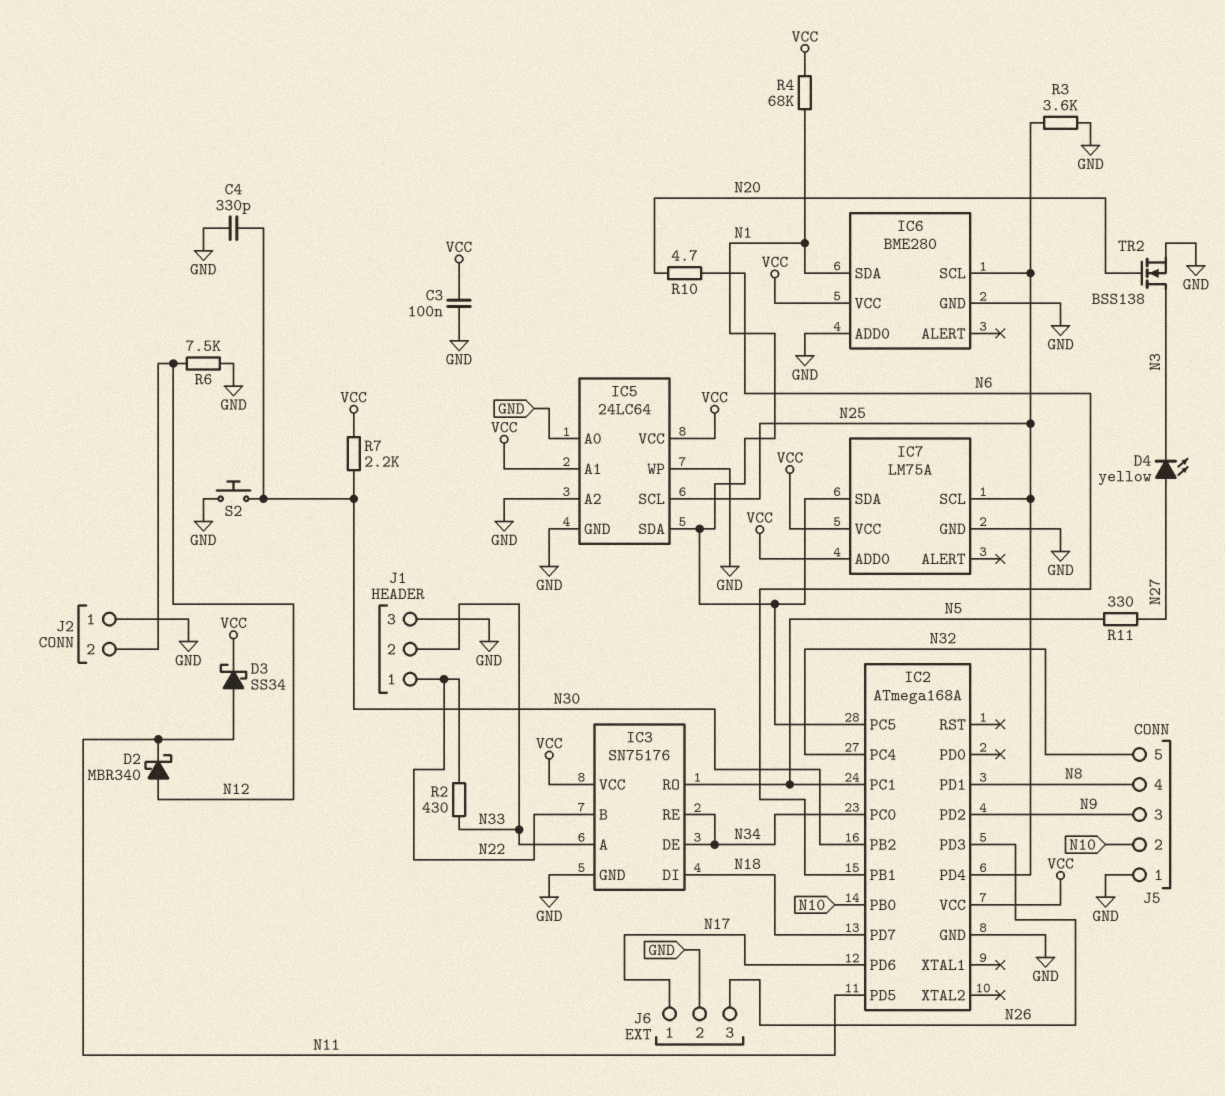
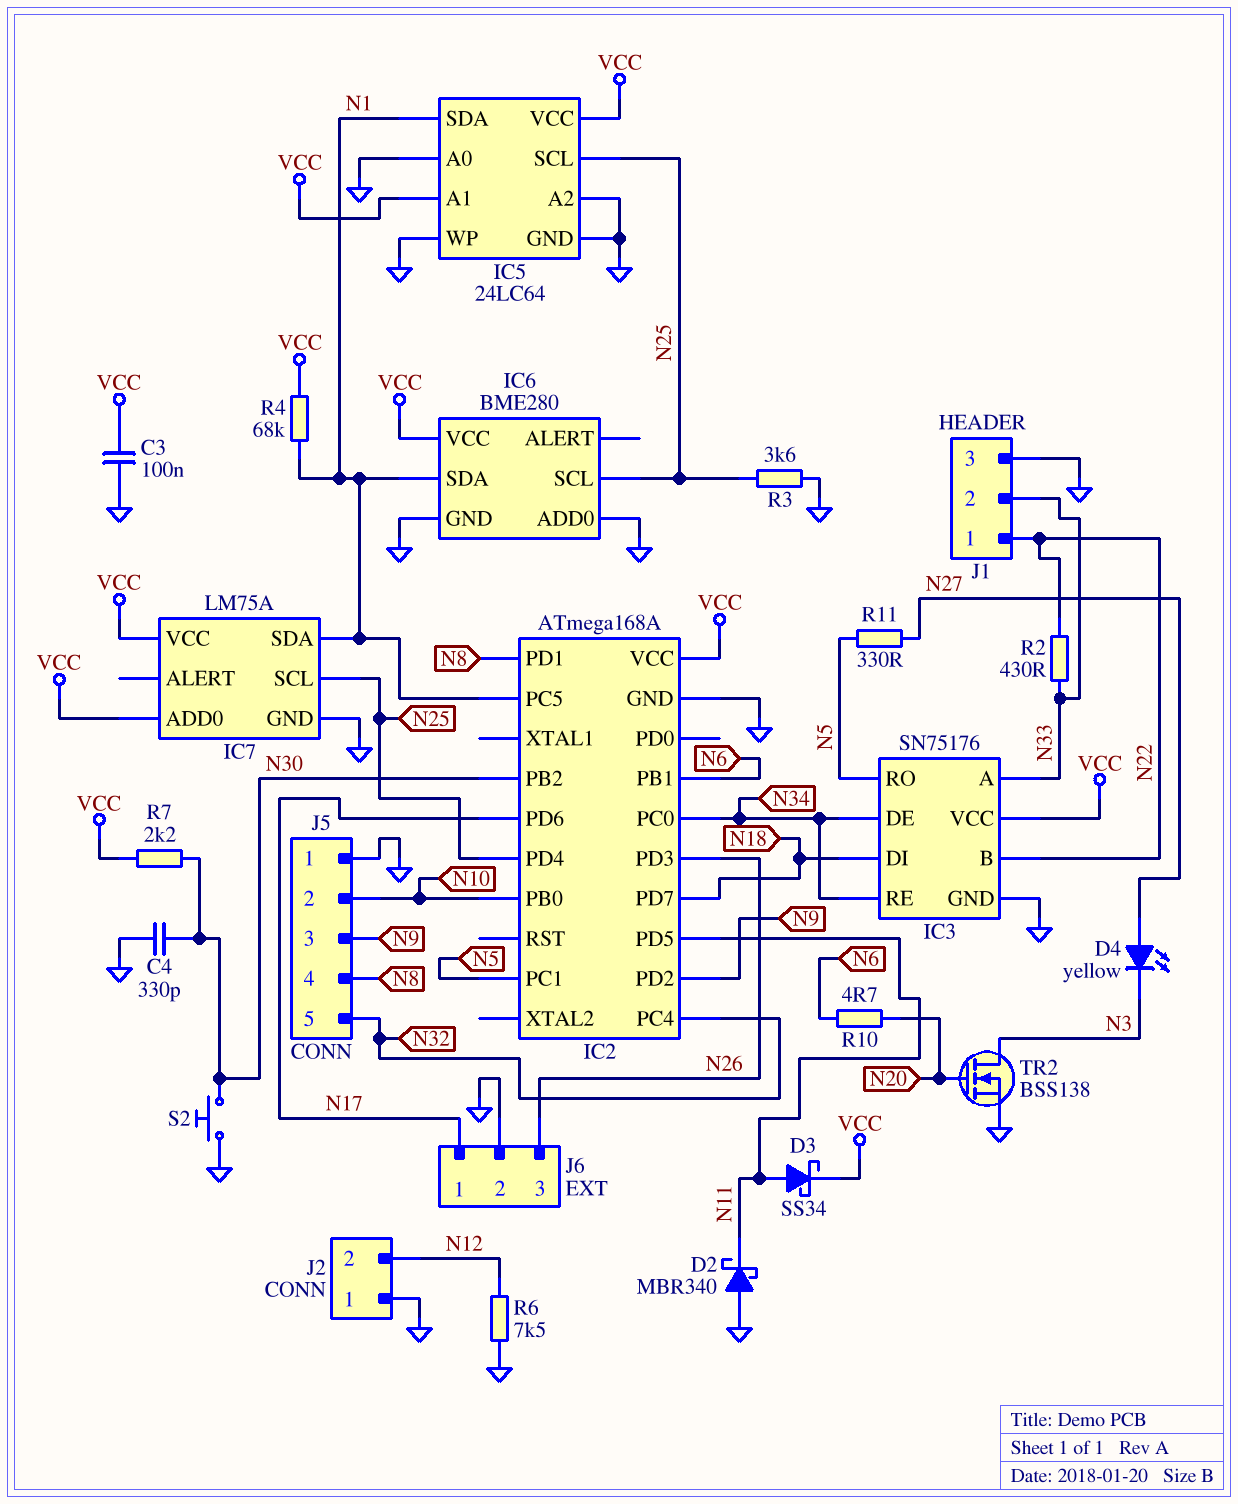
D2: schottky MBR340 (A N12, K N11) -> schottky MBR340 (A GND, K N11)

